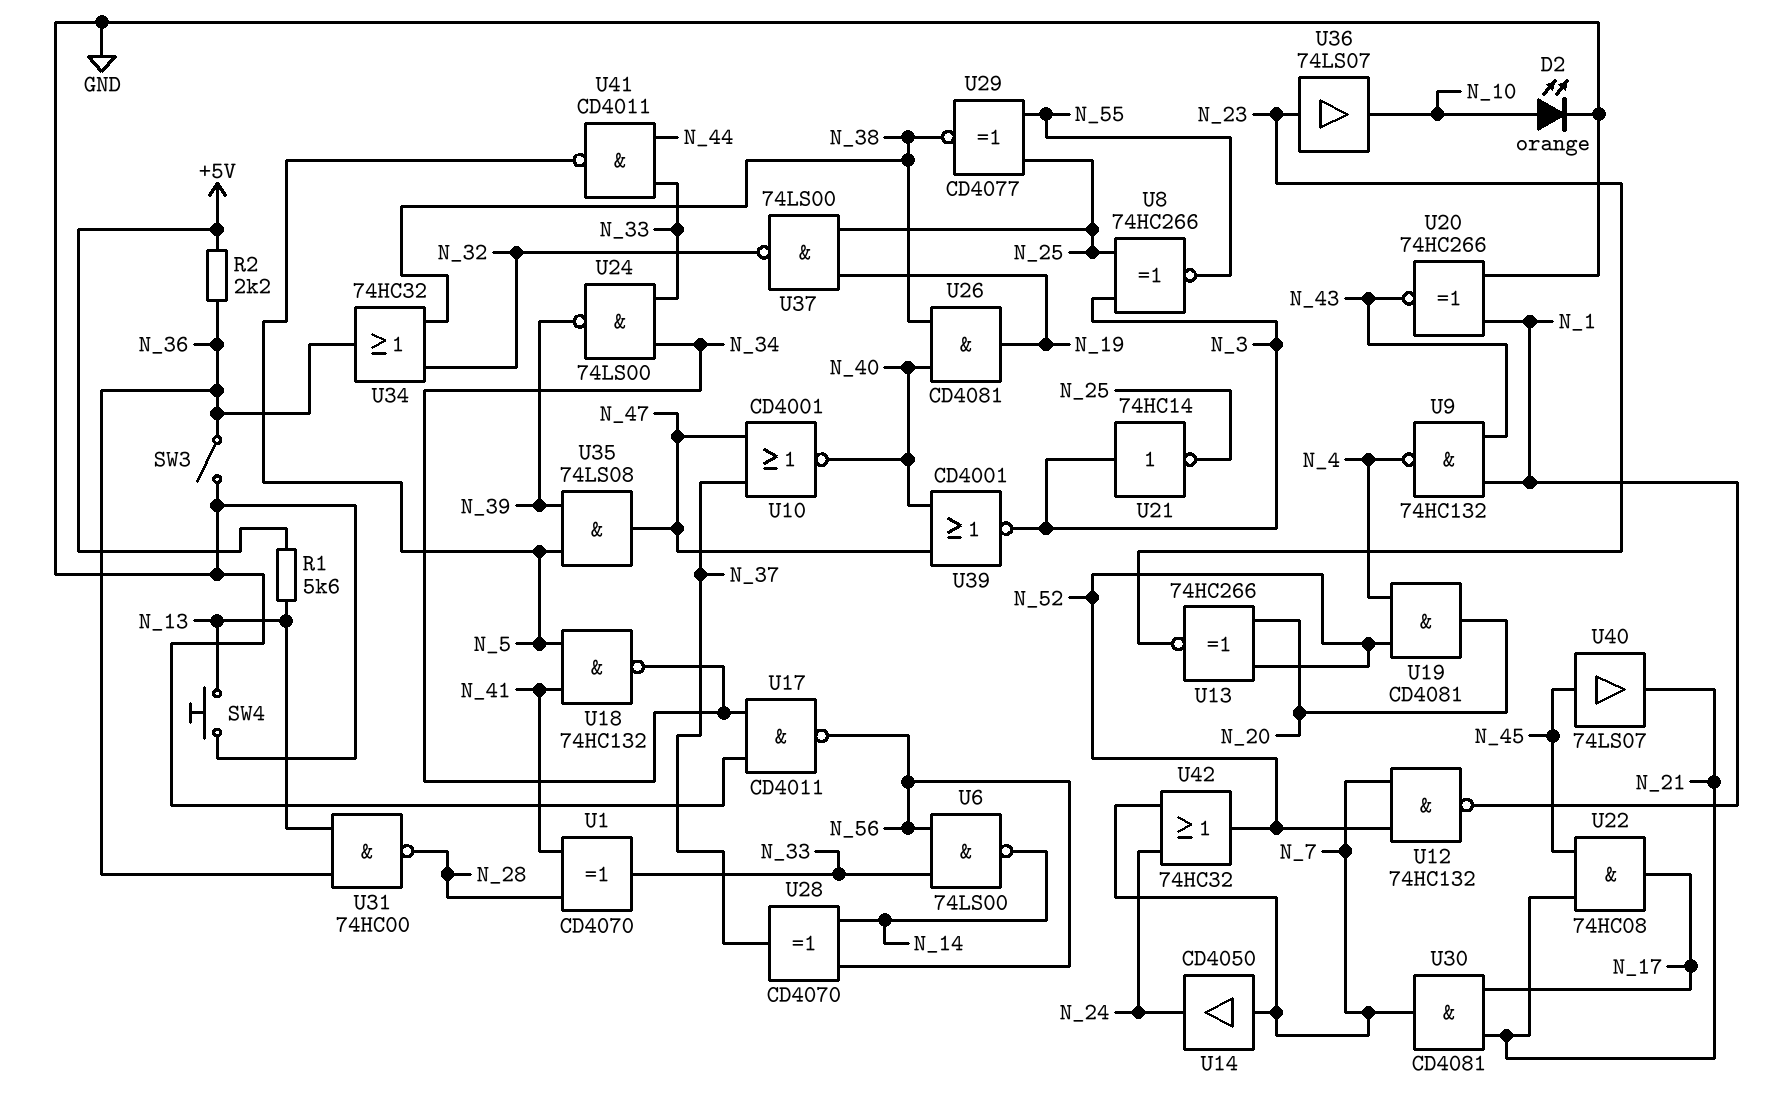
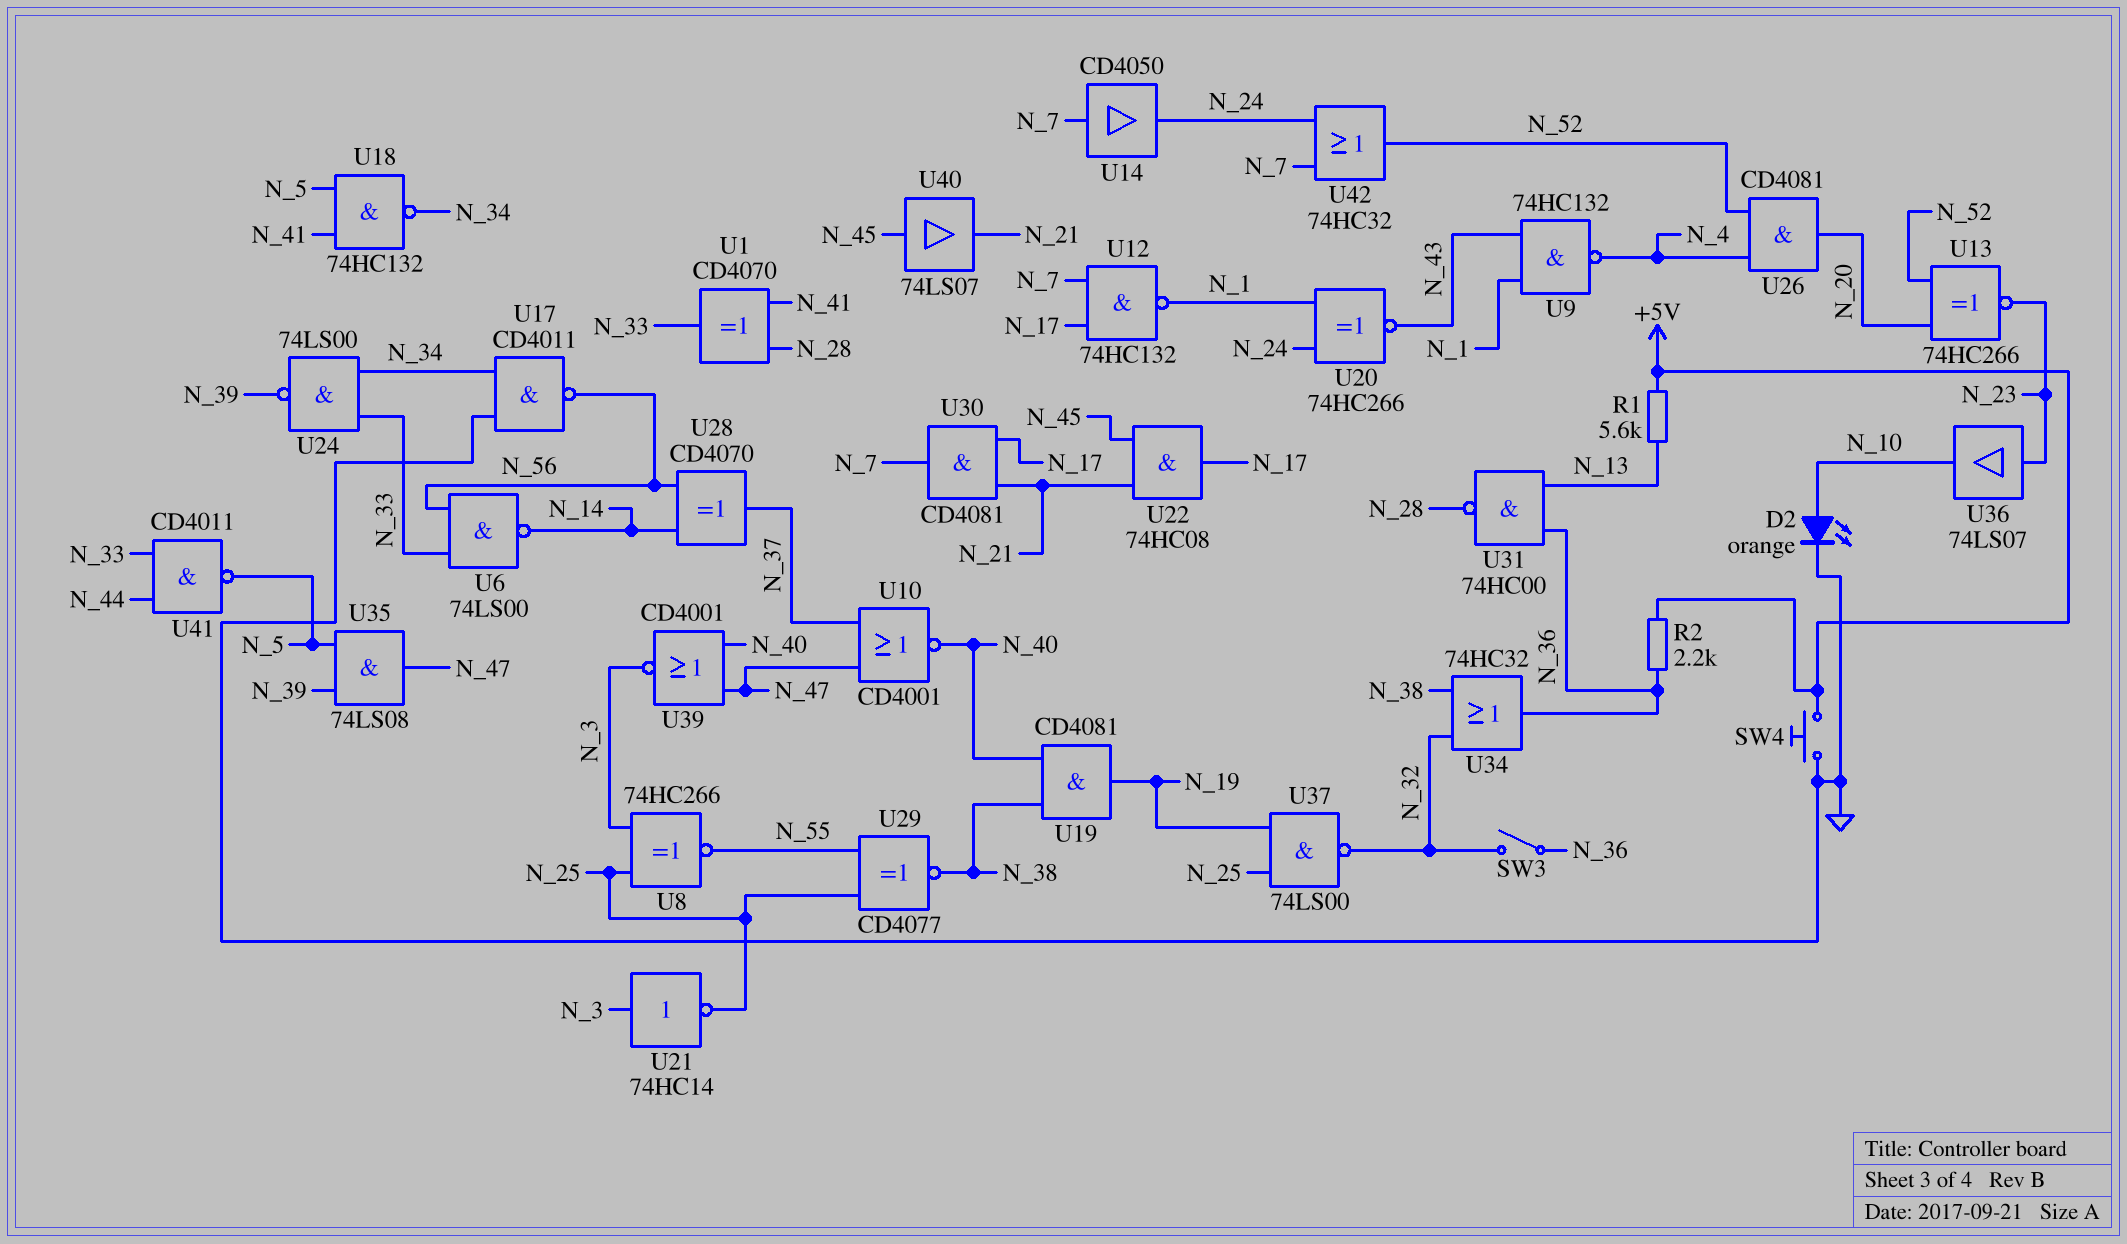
SW3: switch (GND, N_36) -> switch (N_32, N_36)
SW4: button (GND, N_13) -> button (+5V, GND)
U12: NAND 74HC132 (in N_7, in N_52, out N_1) -> NAND 74HC132 (in N_7, in N_17, out N_1)
U19: AND CD4081 (in N_4, in N_52, out N_20) -> AND CD4081 (in N_38, in N_40, out N_19)
U20: XNOR 74HC266 (in GND, in N_1, out N_43) -> XNOR 74HC266 (in N_1, in N_24, out N_43)
U26: AND CD4081 (in N_38, in N_40, out N_19) -> AND CD4081 (in N_4, in N_52, out N_20)

